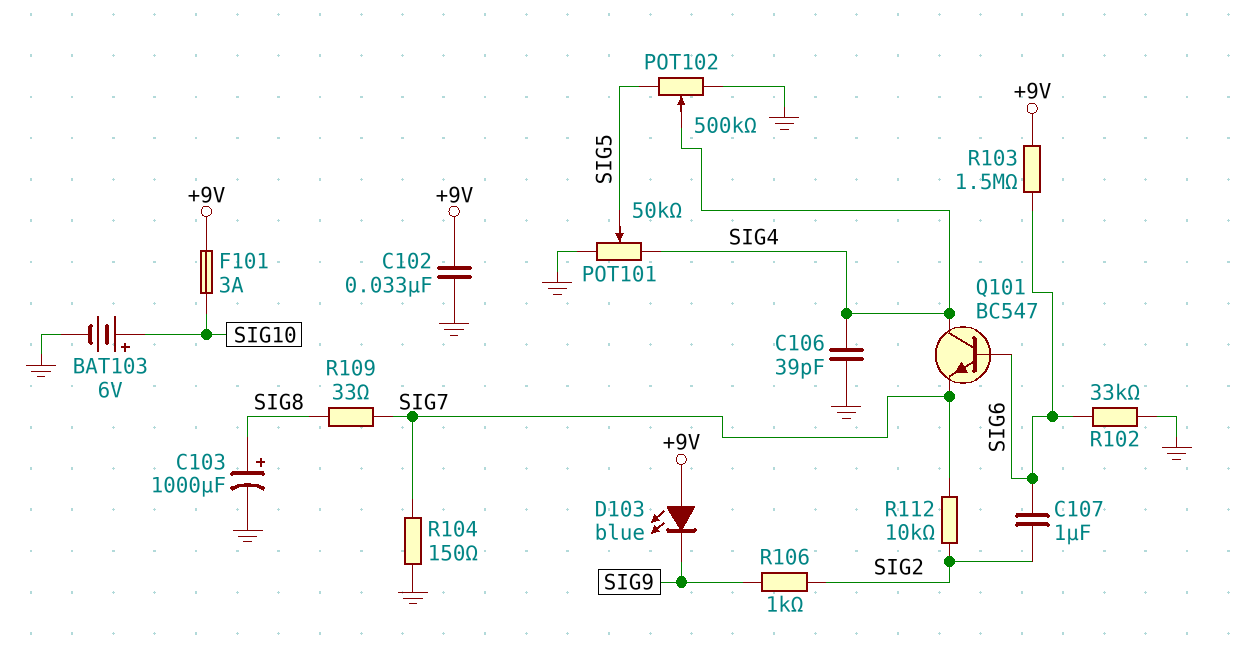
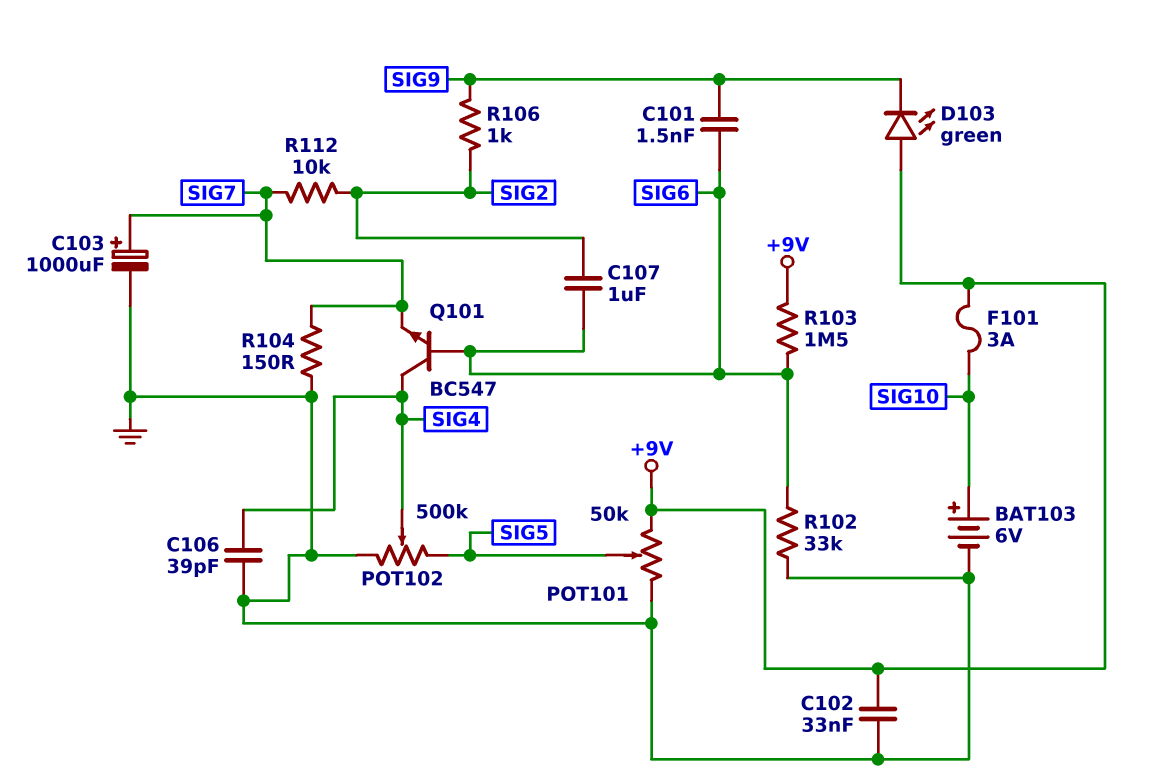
C101: none -> 1.5nF (SIG6, SIG9)
C103: 1000uF (plus SIG8, minus GND) -> 1000uF (plus SIG7, minus GND)
D103: LED blue (A +9V, K SIG9) -> LED green (A +9V, K SIG9)
POT101: 50k (GND, SIG4, wiper SIG5) -> 50k (+9V, GND, wiper SIG5)
R109: 33 (SIG7, SIG8) -> none

